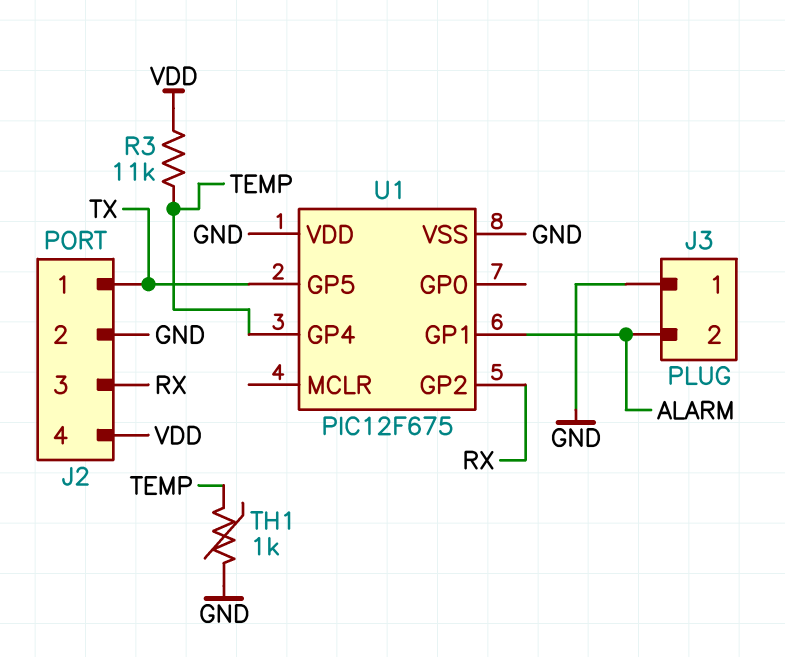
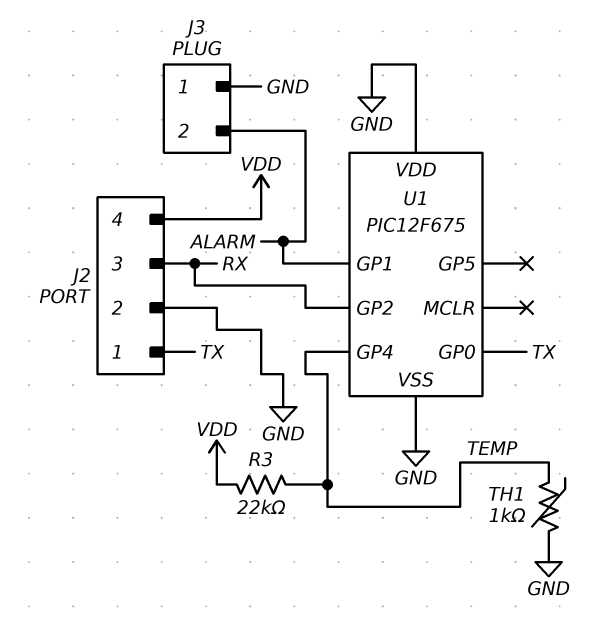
R3: 11k (TEMP, VDD) -> 22k (TEMP, VDD)
U1 pin GP0: none -> TX
U1 pin GP5: TX -> none

